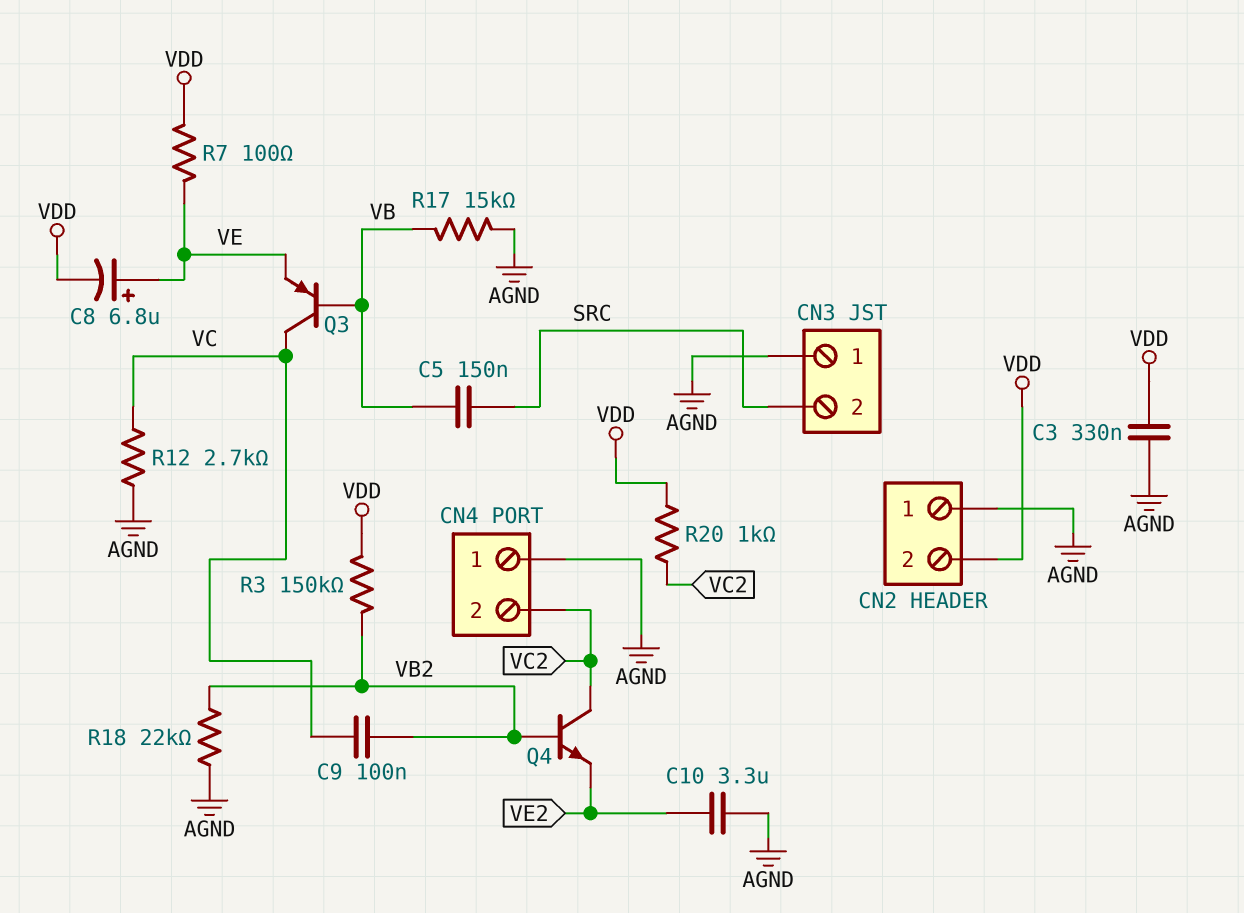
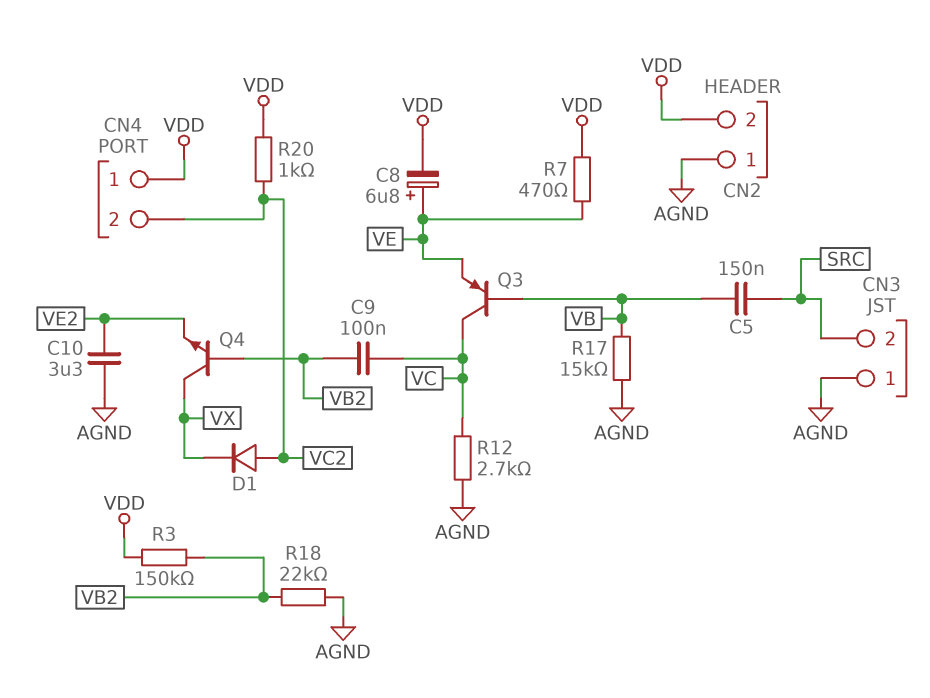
C3: 330nF (AGND, VDD) -> none
CN4 pin 1: AGND -> VDD
D1: none -> diode (A VC2, K VX)
Q4: NPN (B VB2, C VC2, E VE2) -> NPN (B VB2, C VX, E VE2)
R7: 100 (VDD, VE) -> 470 (VDD, VE)

